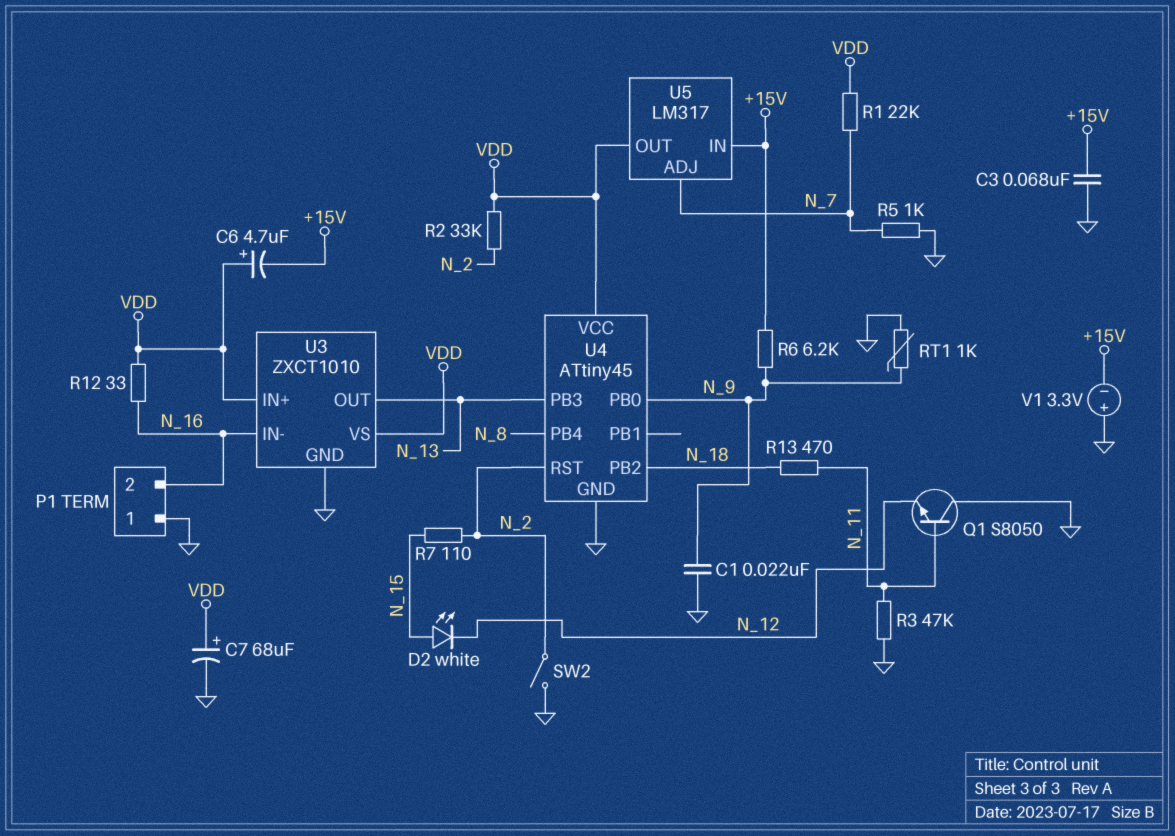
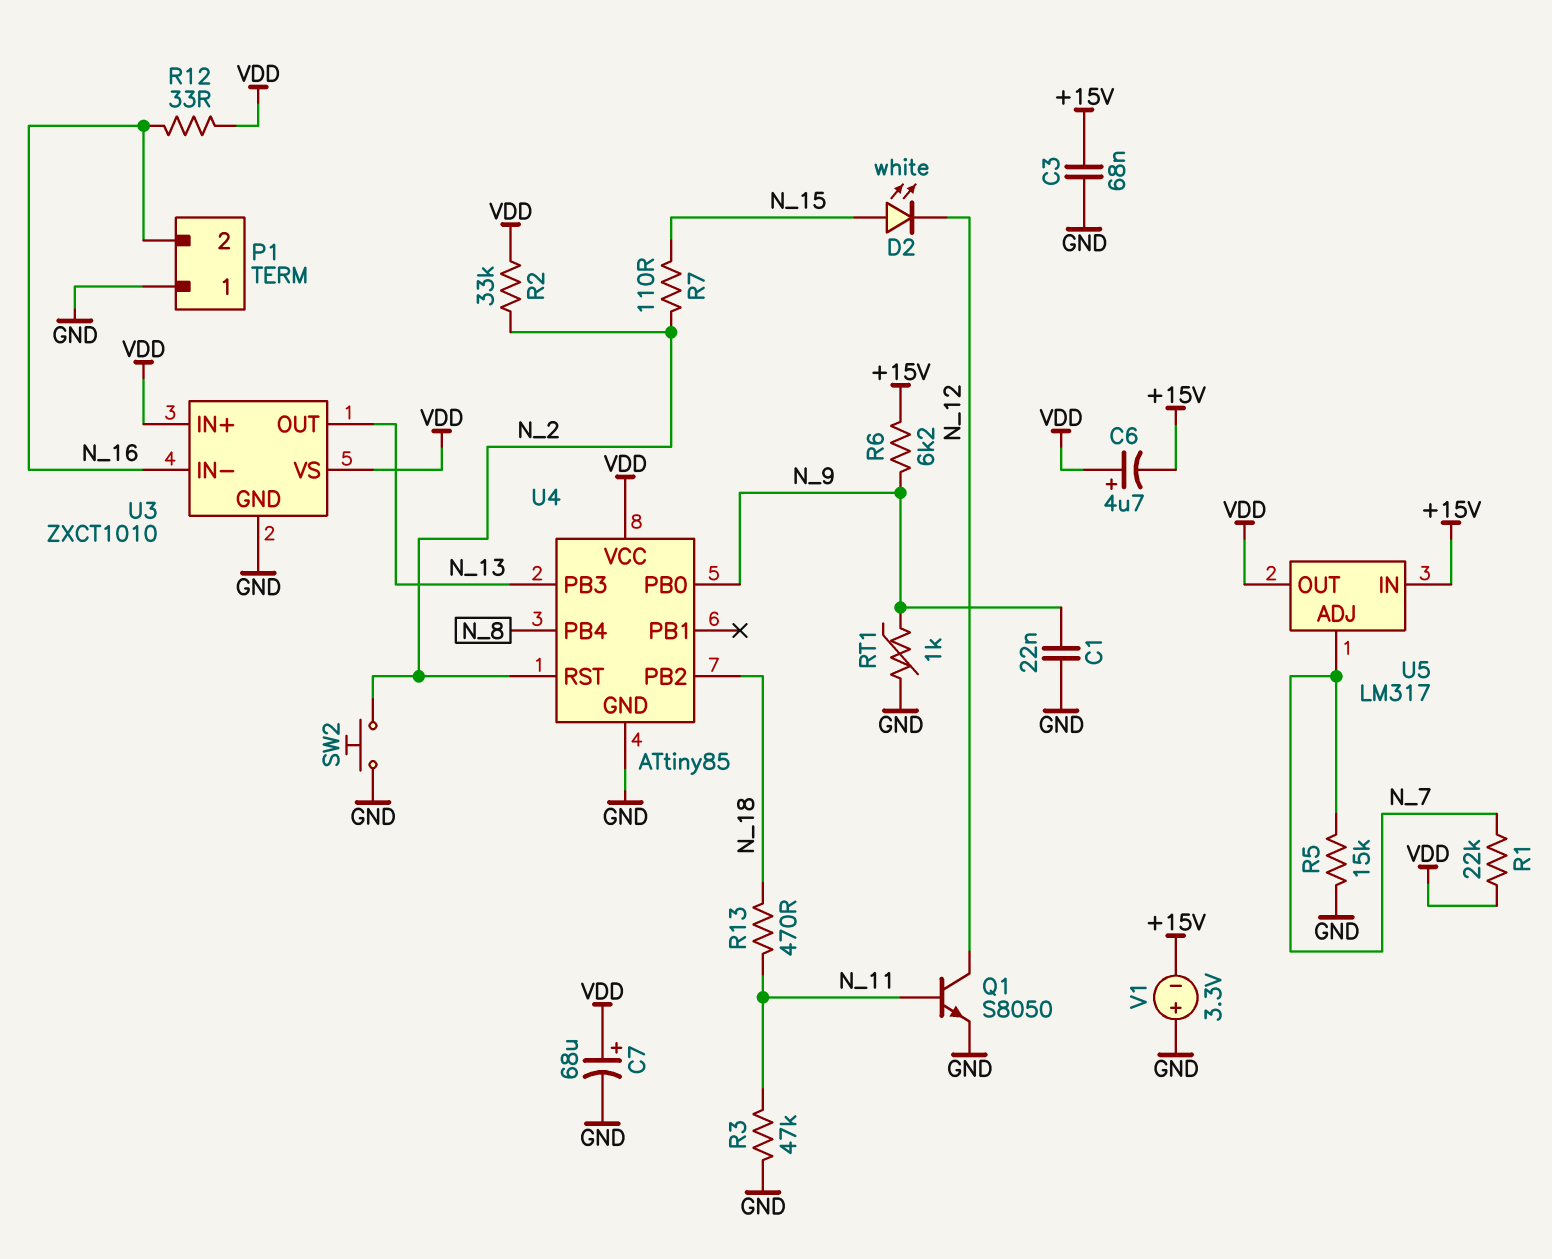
Q1: NPN S8050 (B N_11, C GND, E N_12) -> NPN S8050 (B N_11, C N_12, E GND)
R5: 1k (GND, N_7) -> 15k (GND, N_7)
SW2: switch (GND, N_2) -> button (GND, N_2)
U4: ATtiny45 -> ATtiny85

